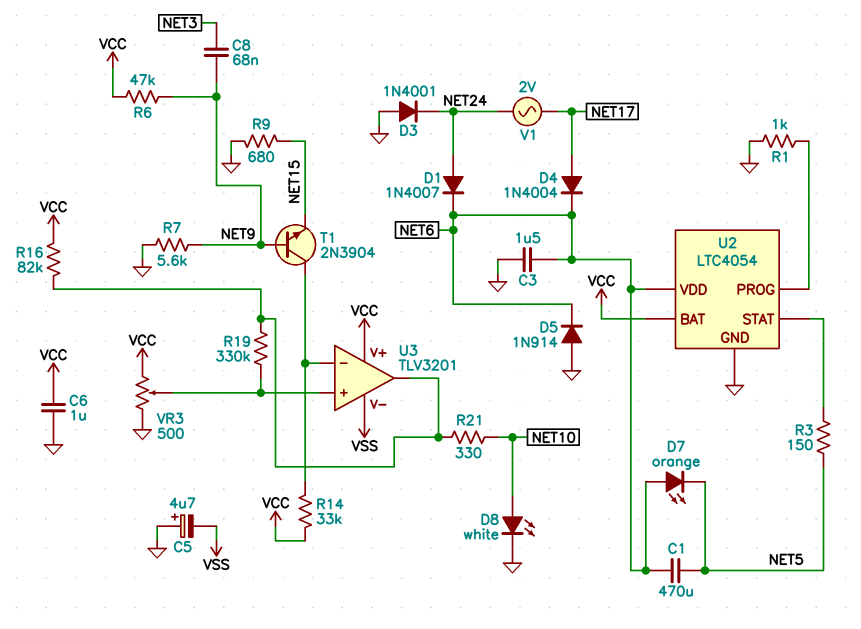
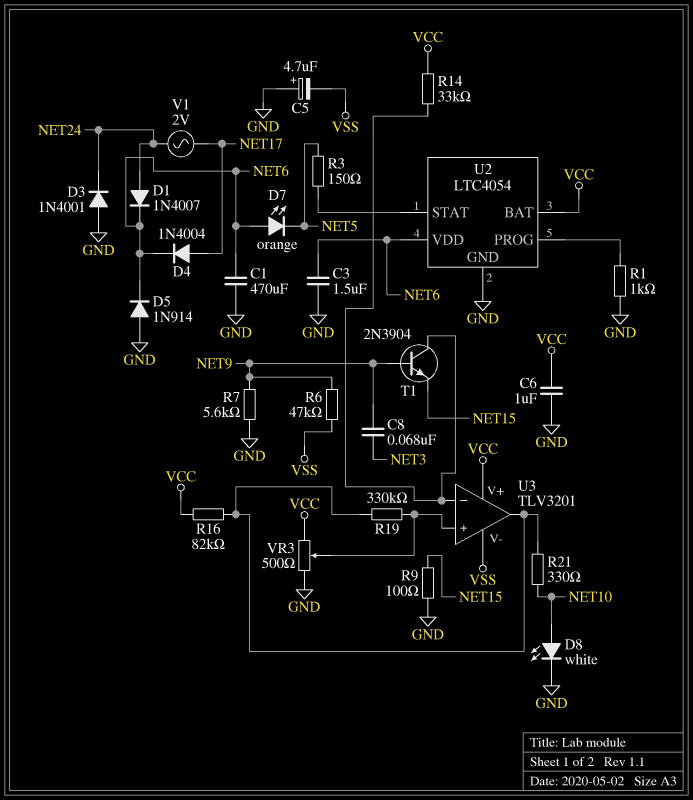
C1: 470uF (NET5, NET6) -> 470uF (GND, NET6)
R6: 47k (NET9, VCC) -> 47k (NET9, VSS)
R9: 680 (GND, NET15) -> 100 (GND, NET15)

